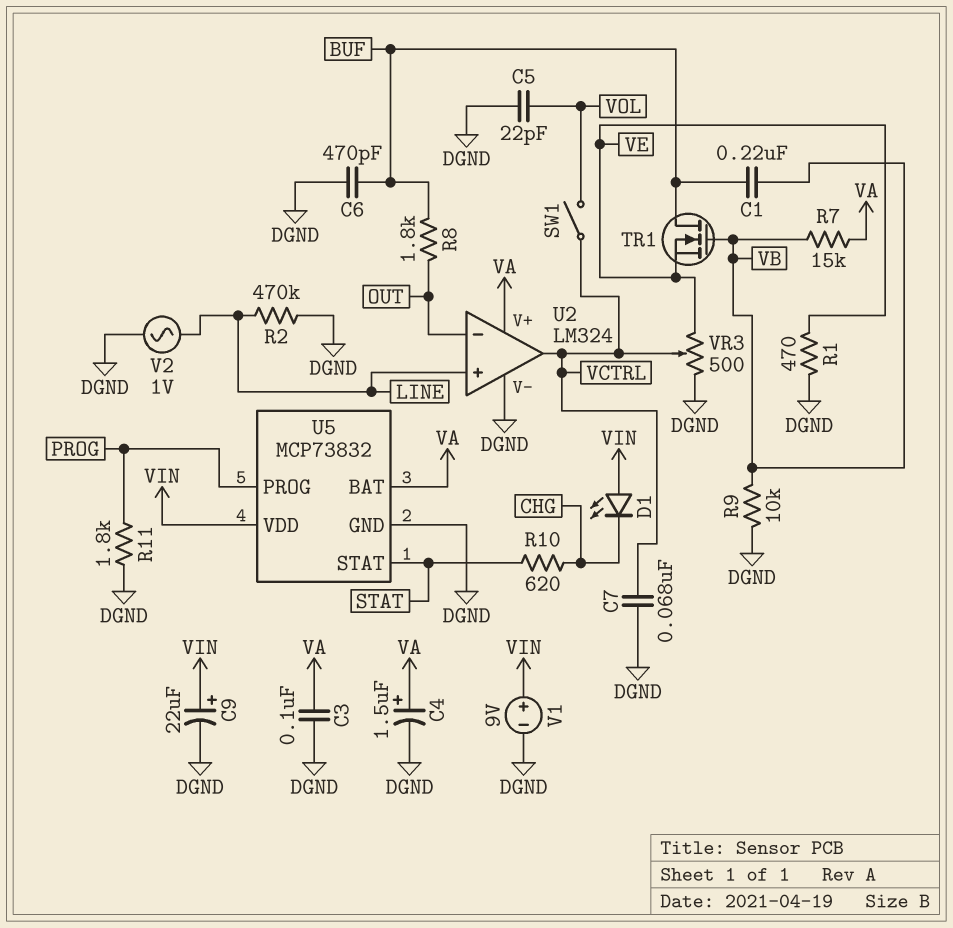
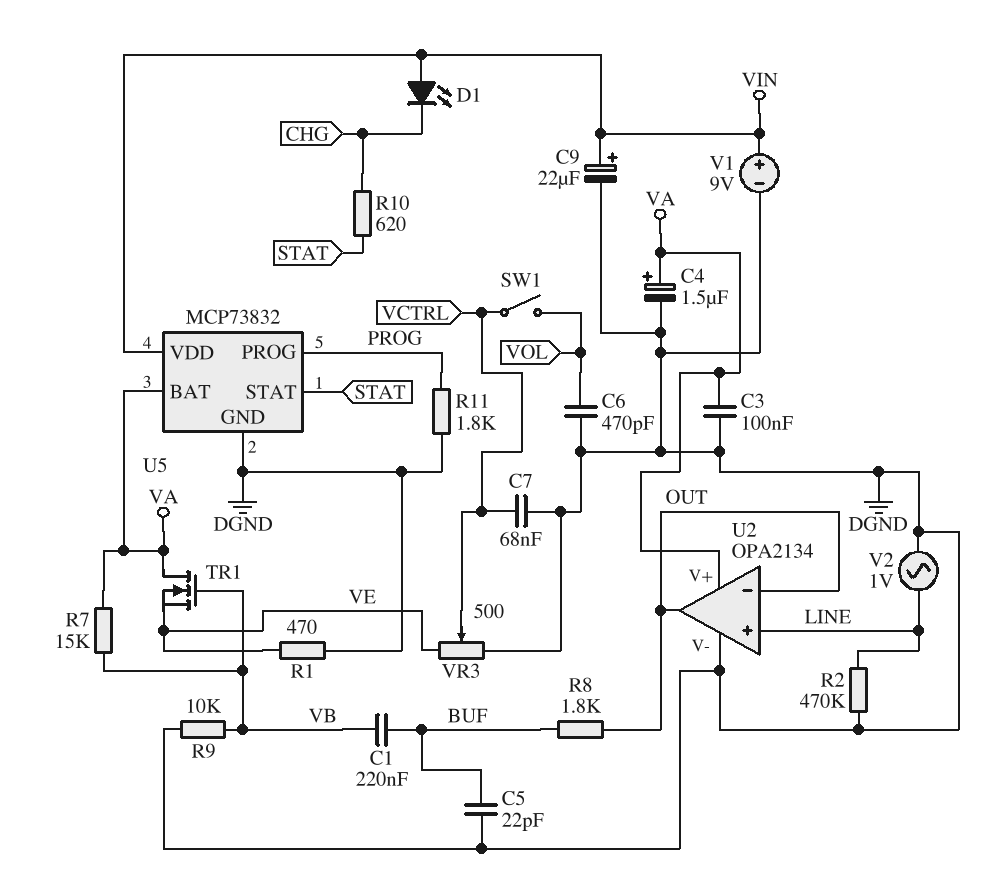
C5: 22pF (DGND, VOL) -> 22pF (BUF, DGND)
C6: 470pF (BUF, DGND) -> 470pF (DGND, VOL)
TR1: NMOS (G VB, D BUF, S VE) -> NMOS (G VB, D VA, S VE)
U2: LM324 -> OPA2134
U2 pin out: VCTRL -> OUT

